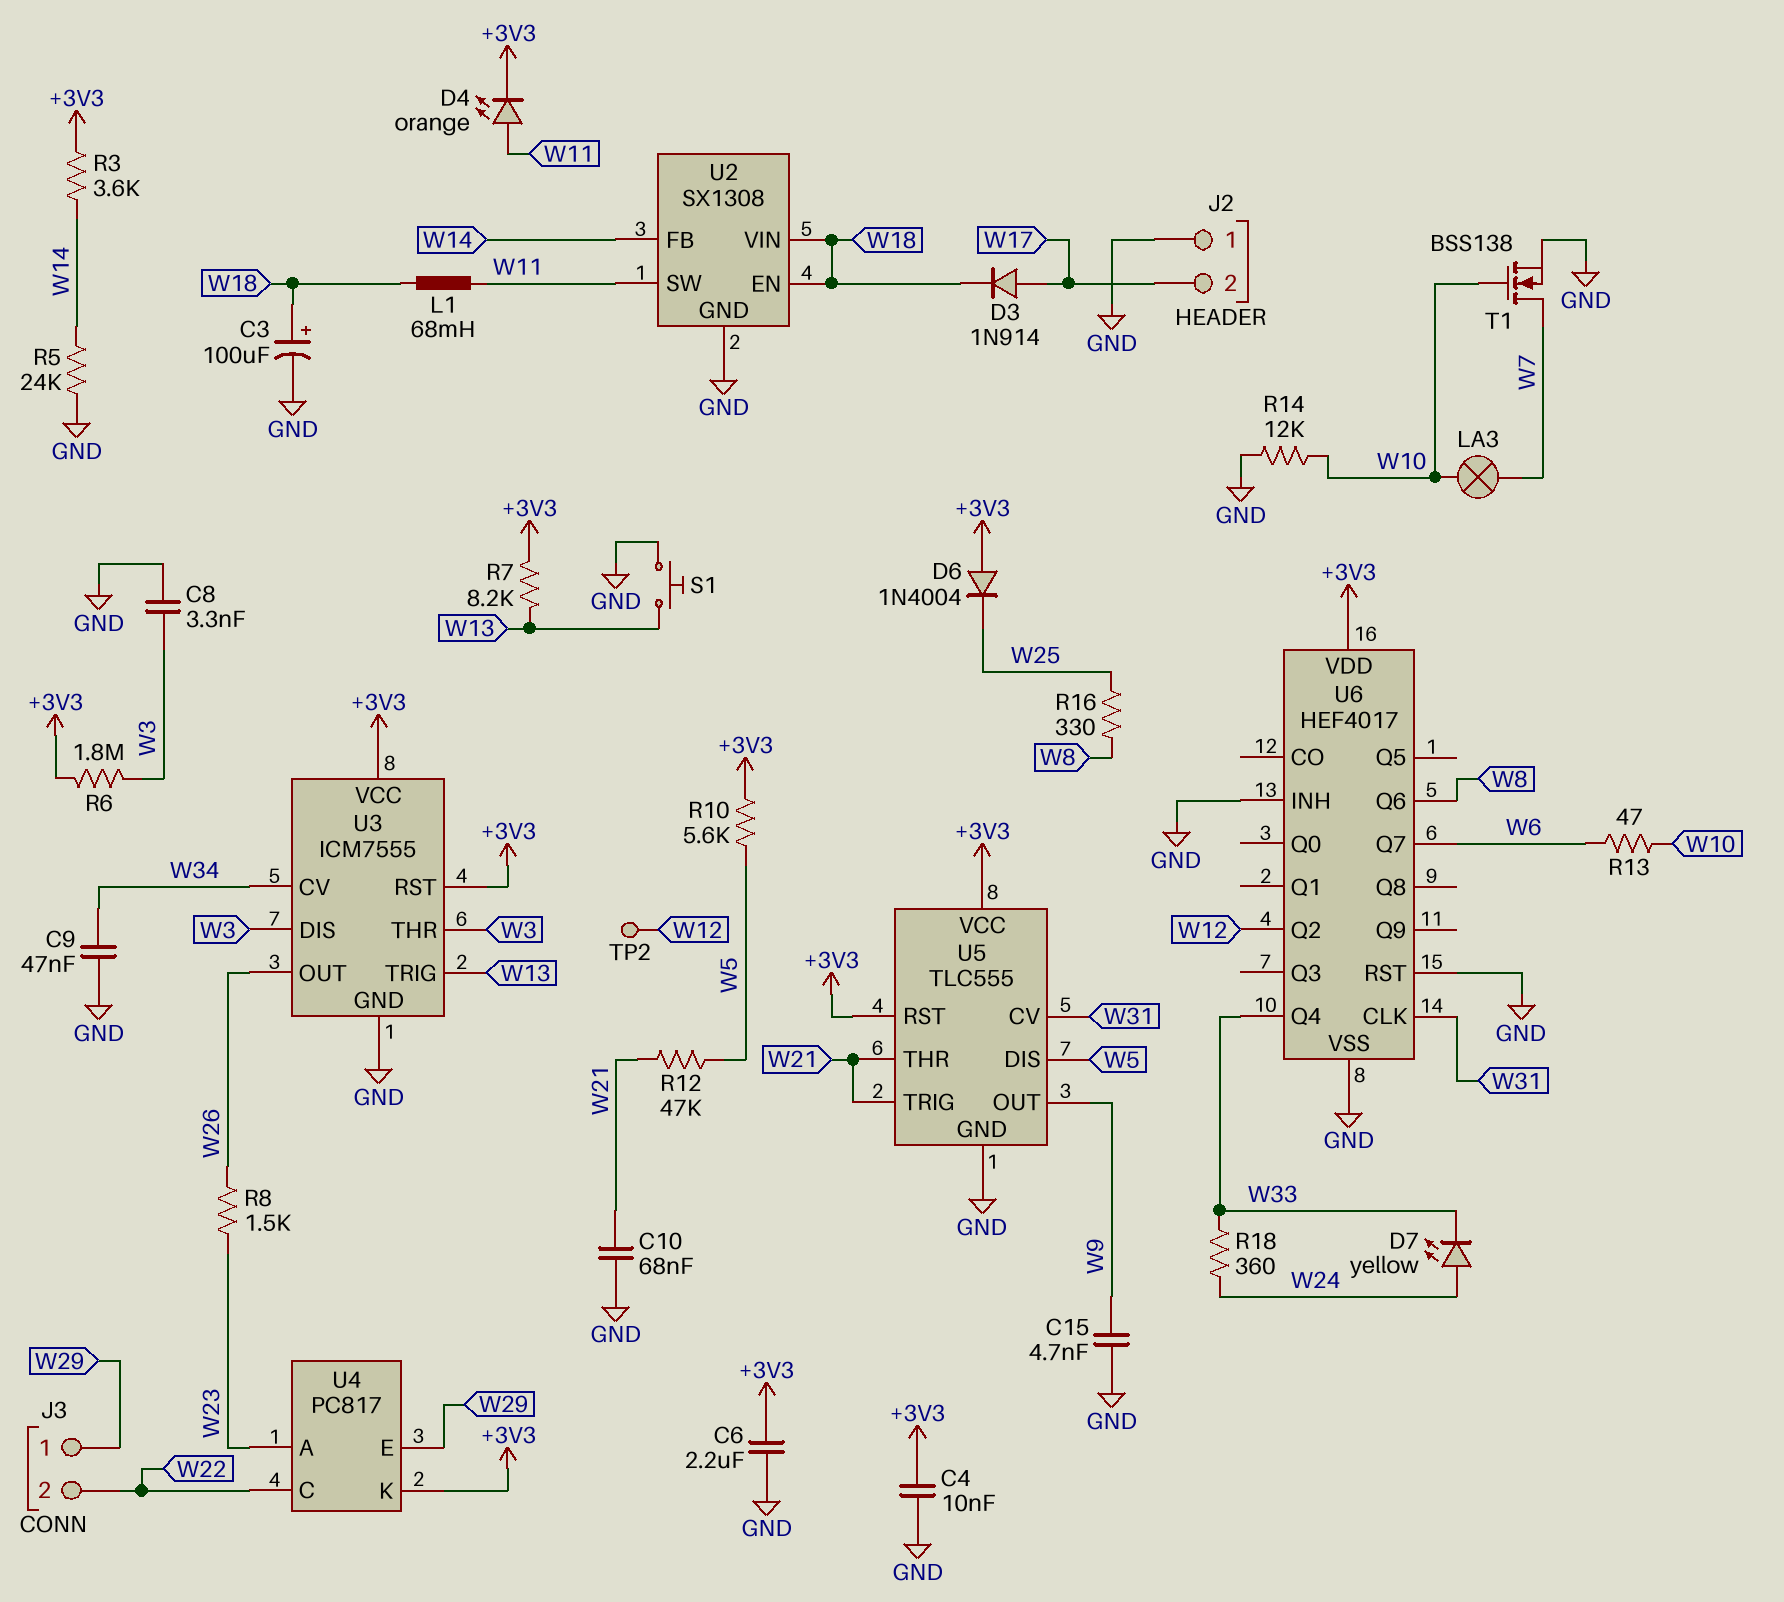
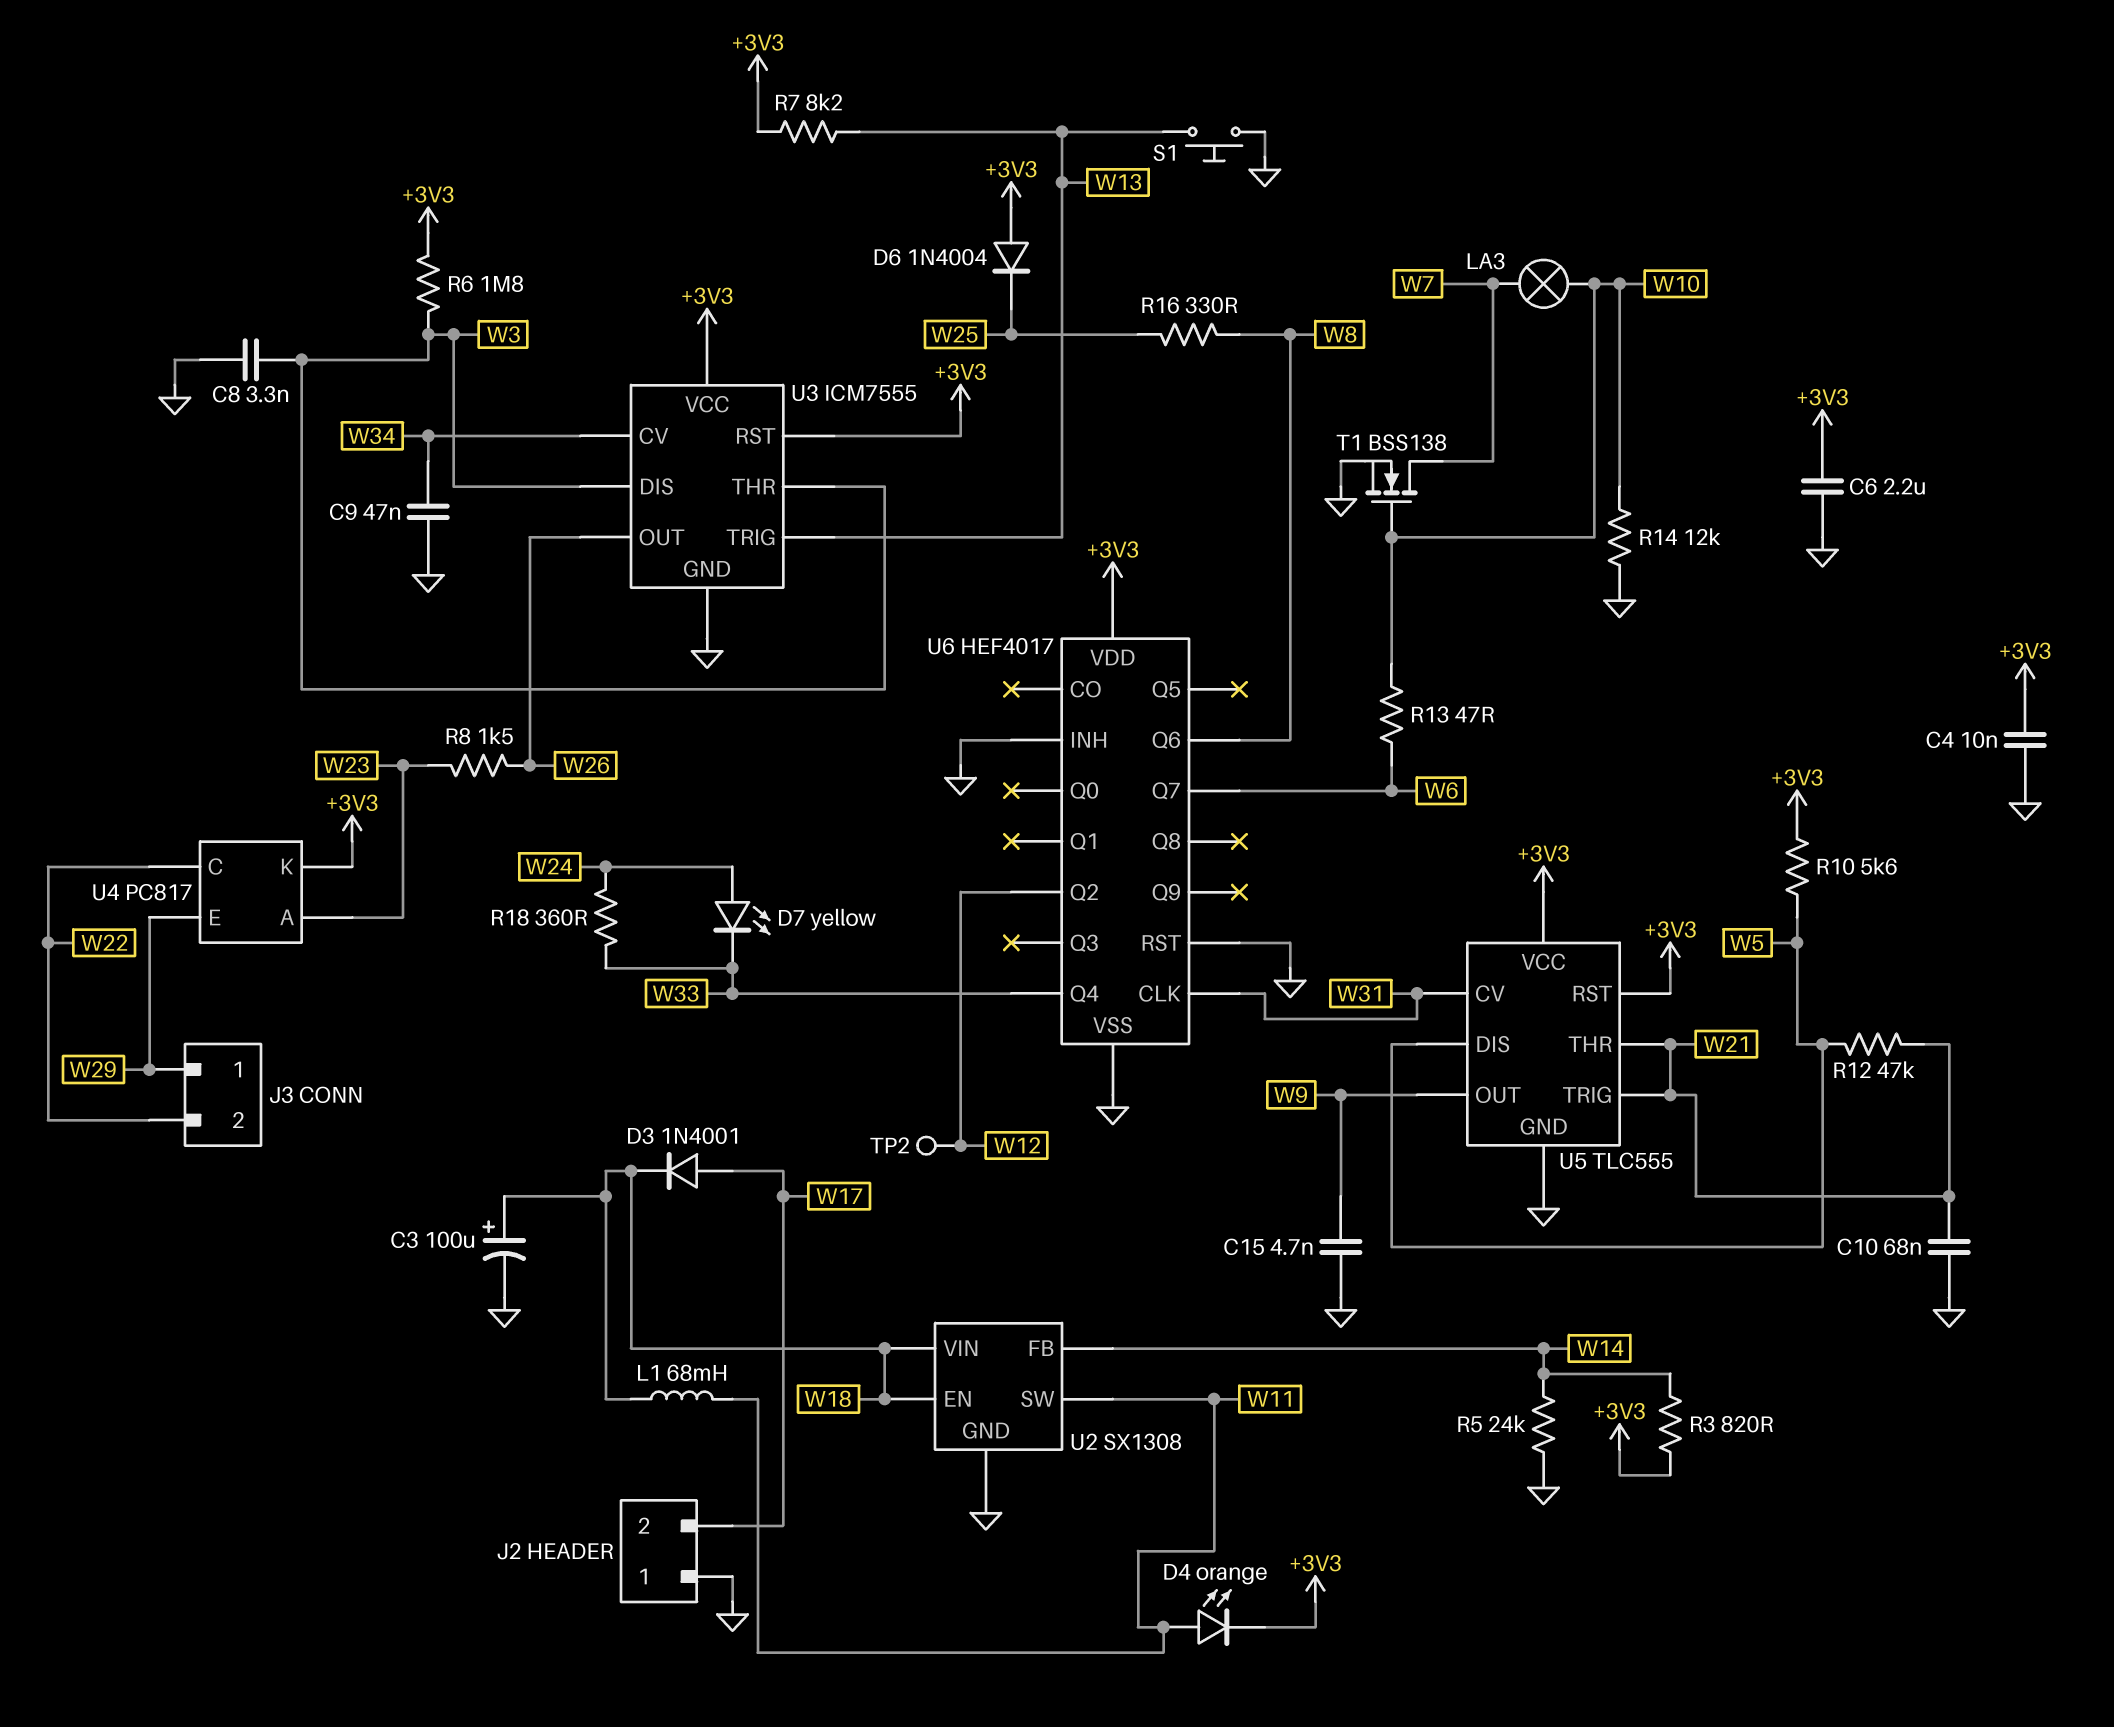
D3: diode 1N914 (A W17, K W18) -> diode 1N4001 (A W17, K W18)
R3: 3.6k (+3V3, W14) -> 820 (+3V3, W14)

